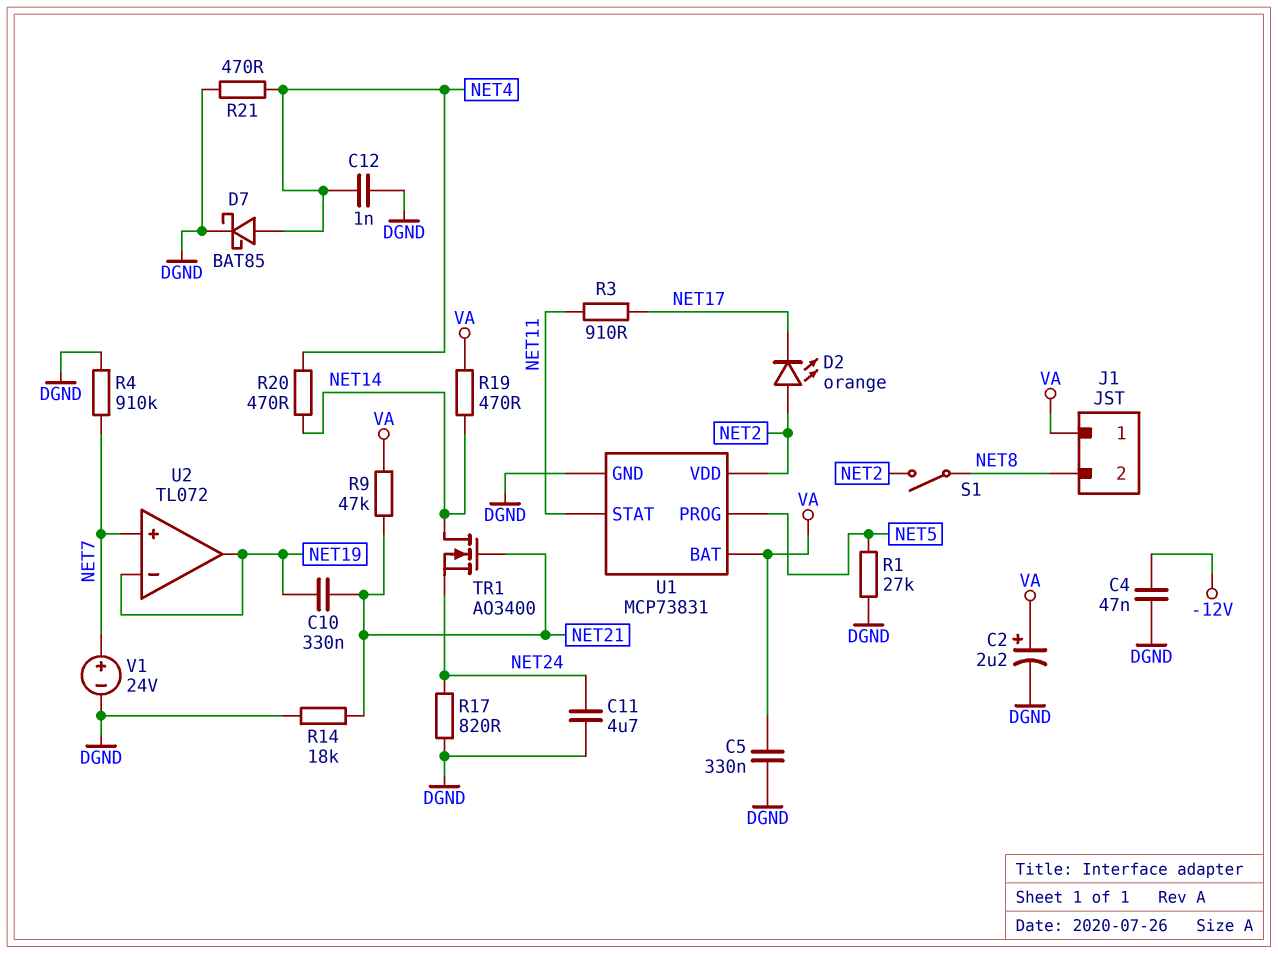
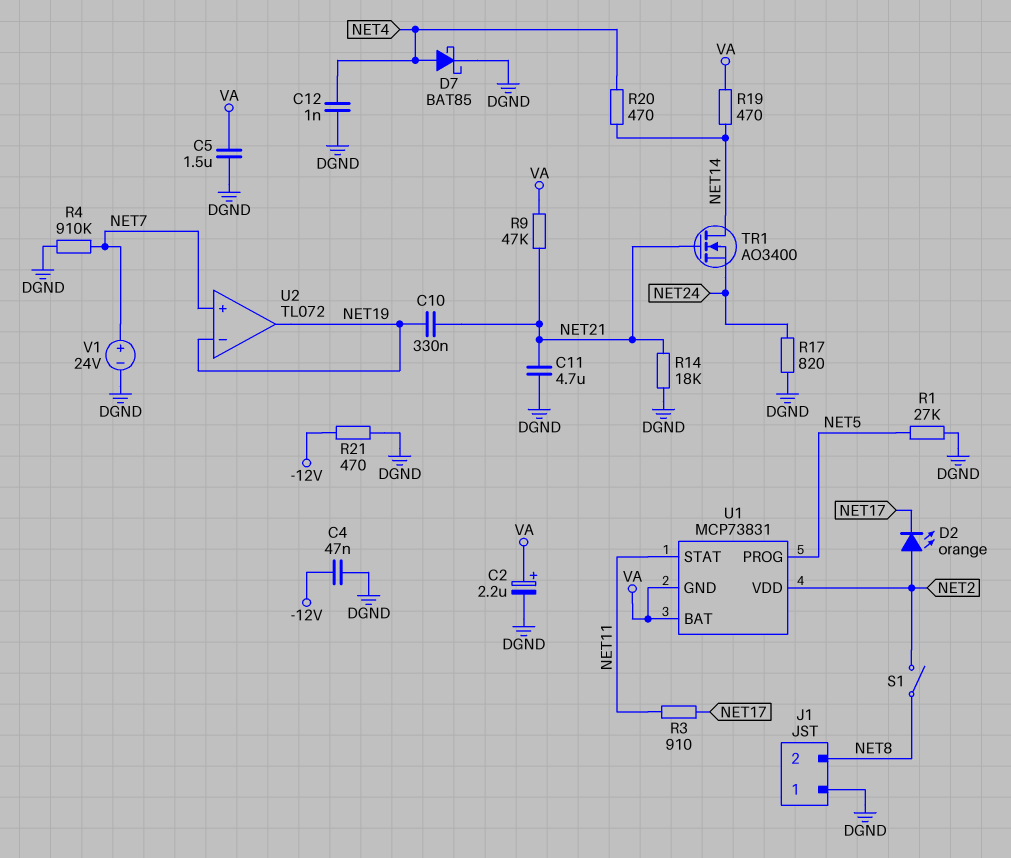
C5: 330nF (DGND, VA) -> 1.5uF (DGND, VA)
C11: 4.7uF (DGND, NET24) -> 4.7uF (DGND, NET21)
J1 pin 1: VA -> DGND
R21: 470 (DGND, NET4) -> 470 (-12V, DGND)
U1 pin GND: DGND -> VA

